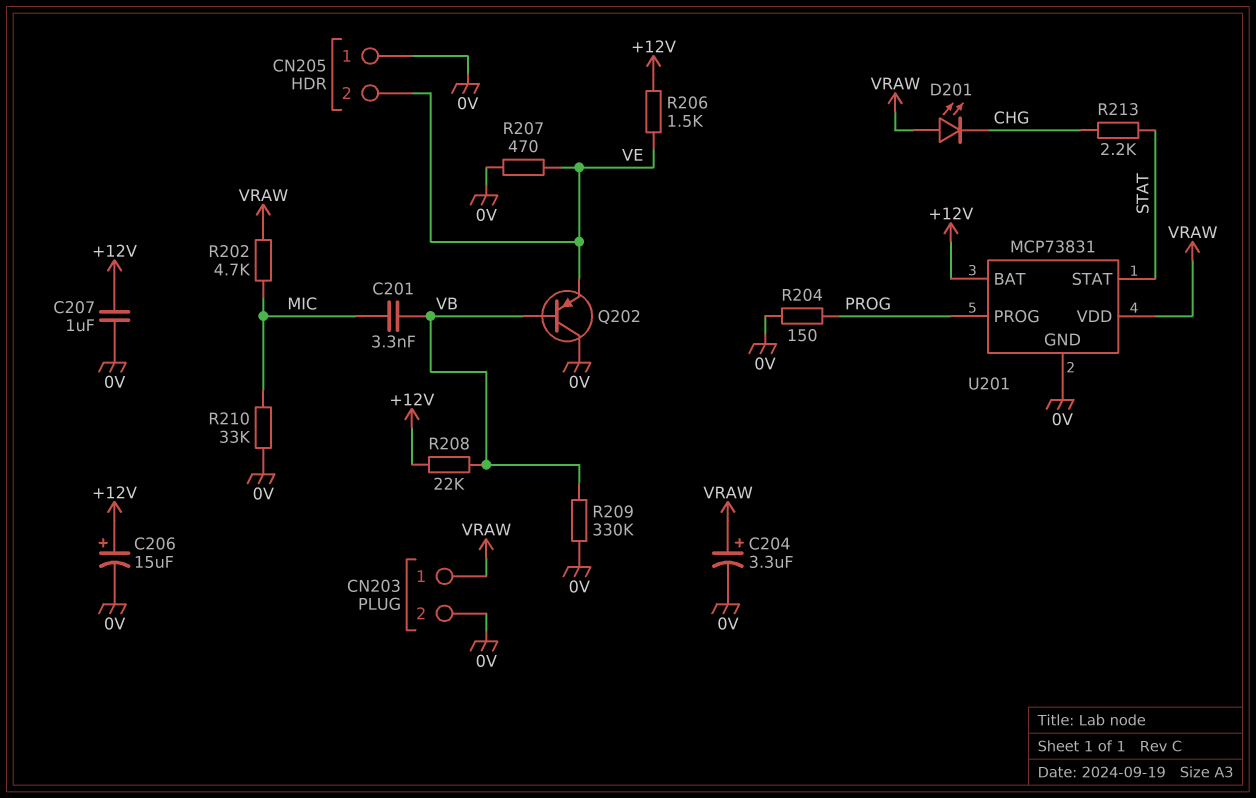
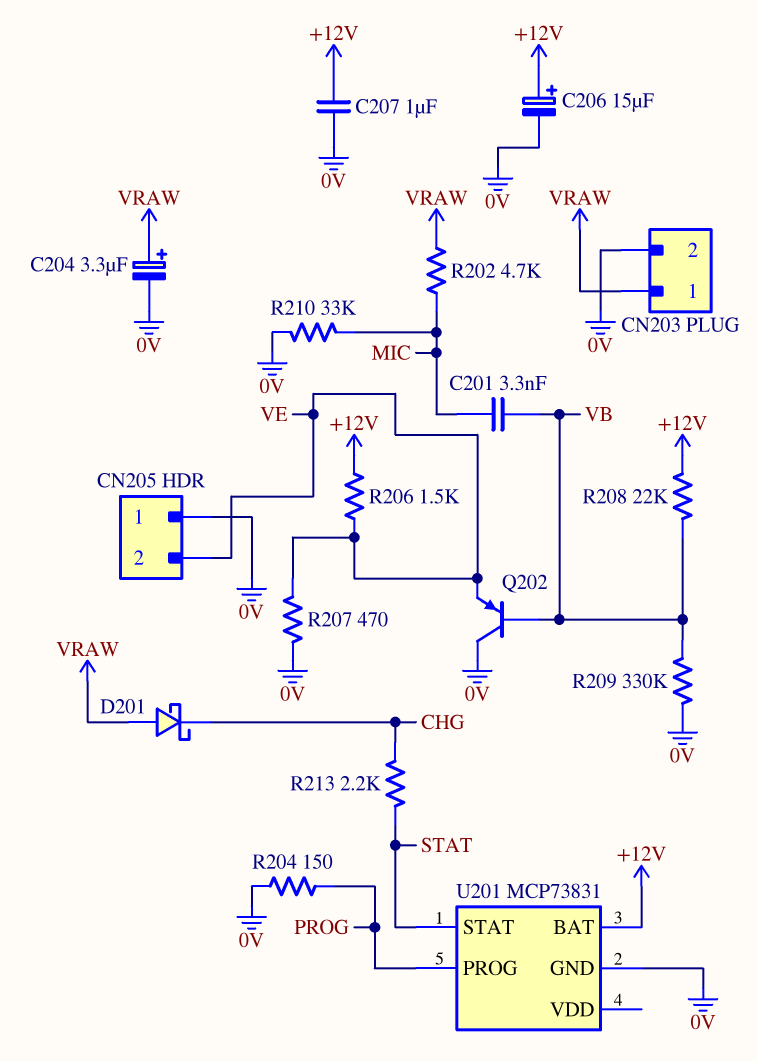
D201: LED (A VRAW, K CHG) -> schottky (A VRAW, K CHG)
U201 pin VDD: VRAW -> none

